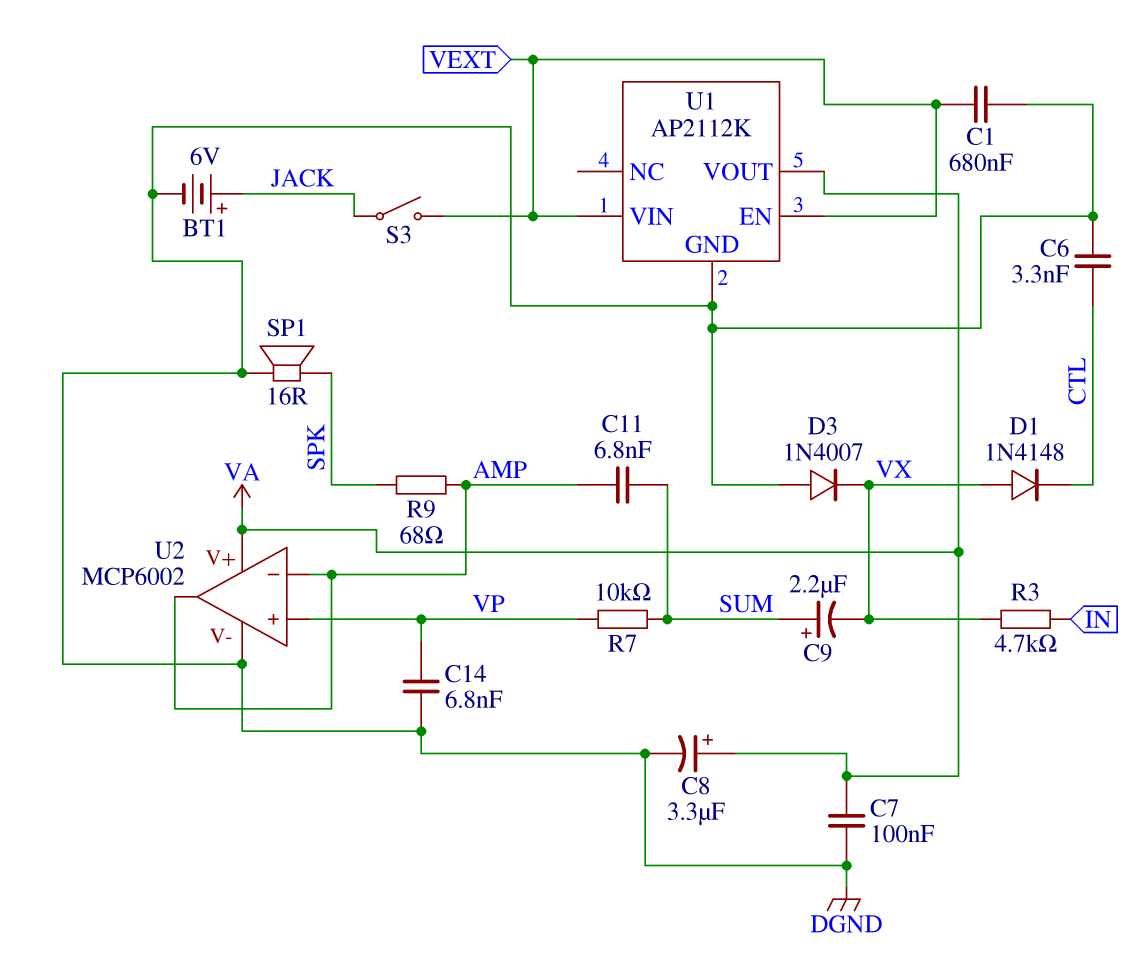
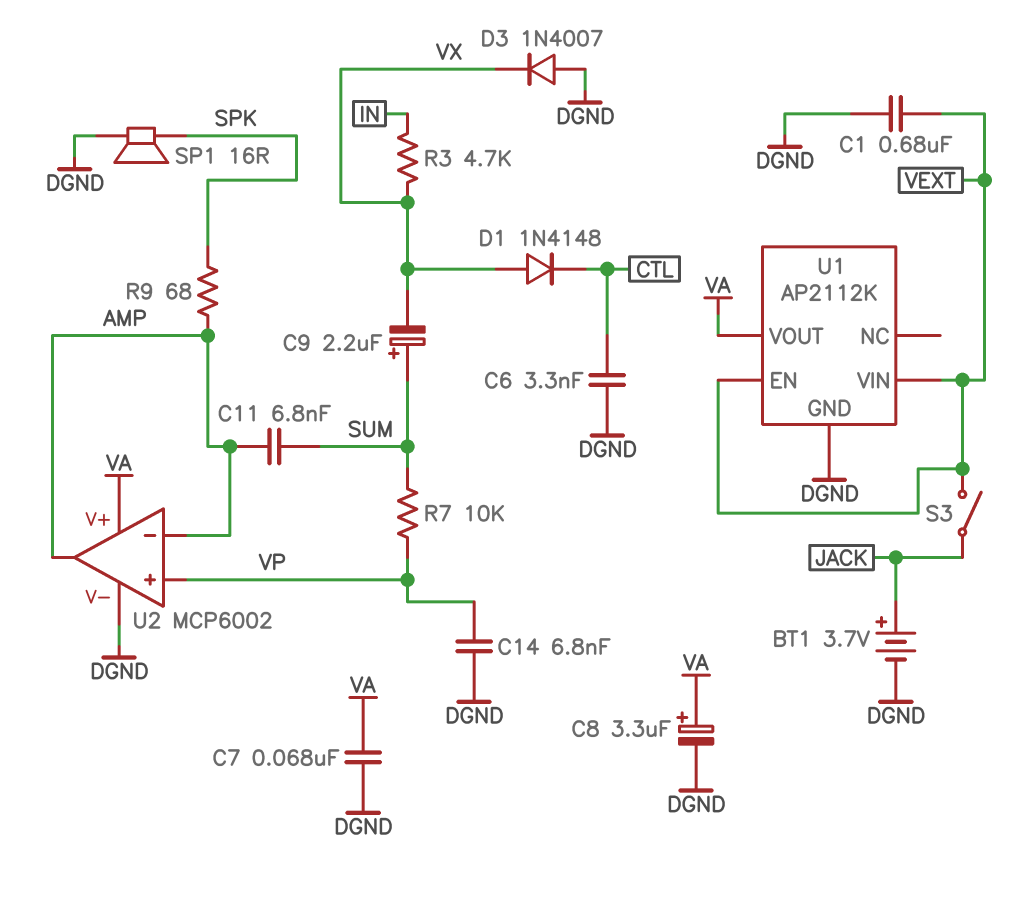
BT1: 6V (plus JACK, minus DGND) -> 3.7V (plus JACK, minus DGND)
C7: 100nF (DGND, VA) -> 68nF (DGND, VA)

